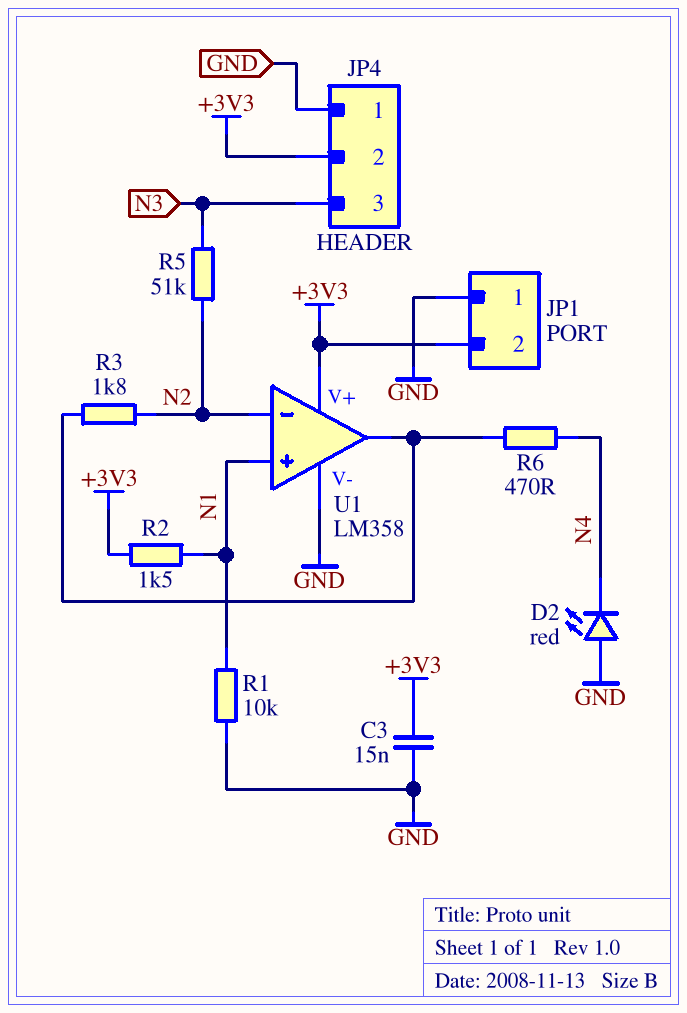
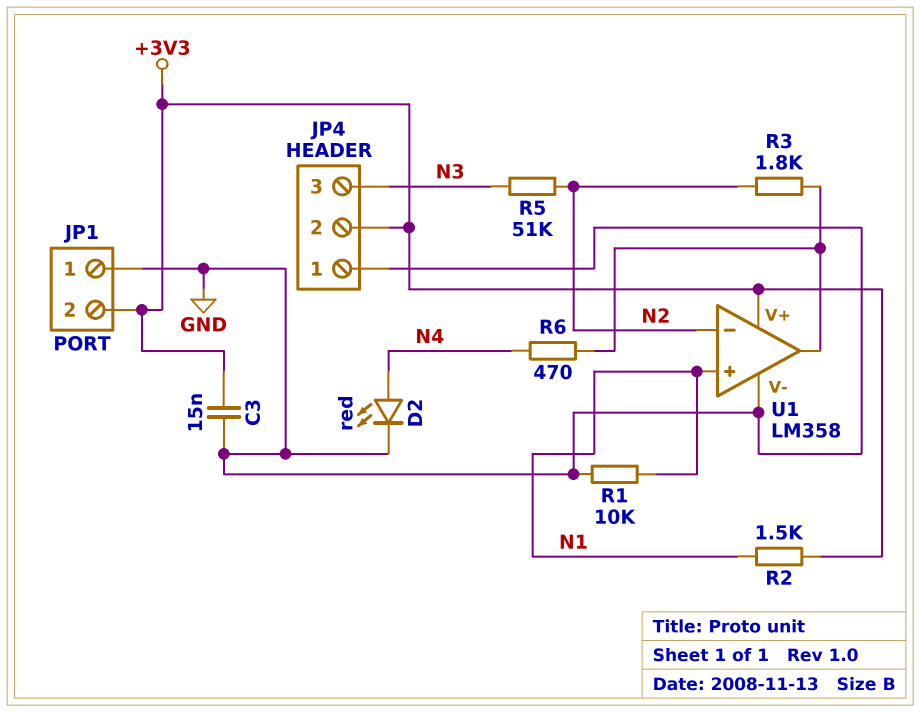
D2: LED red (A GND, K N4) -> LED red (A N4, K GND)

